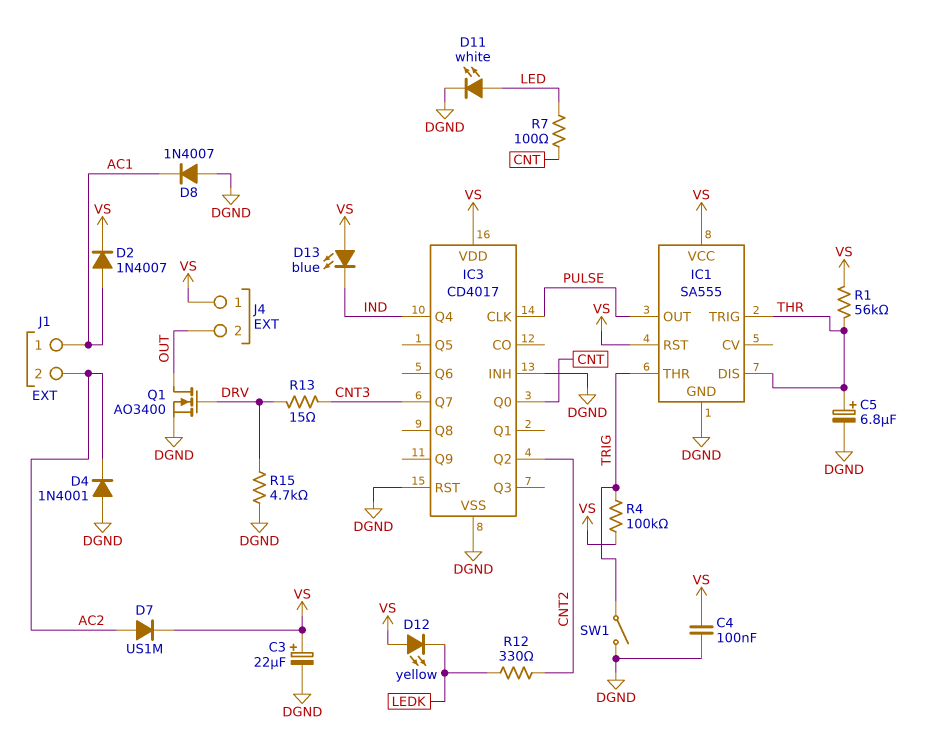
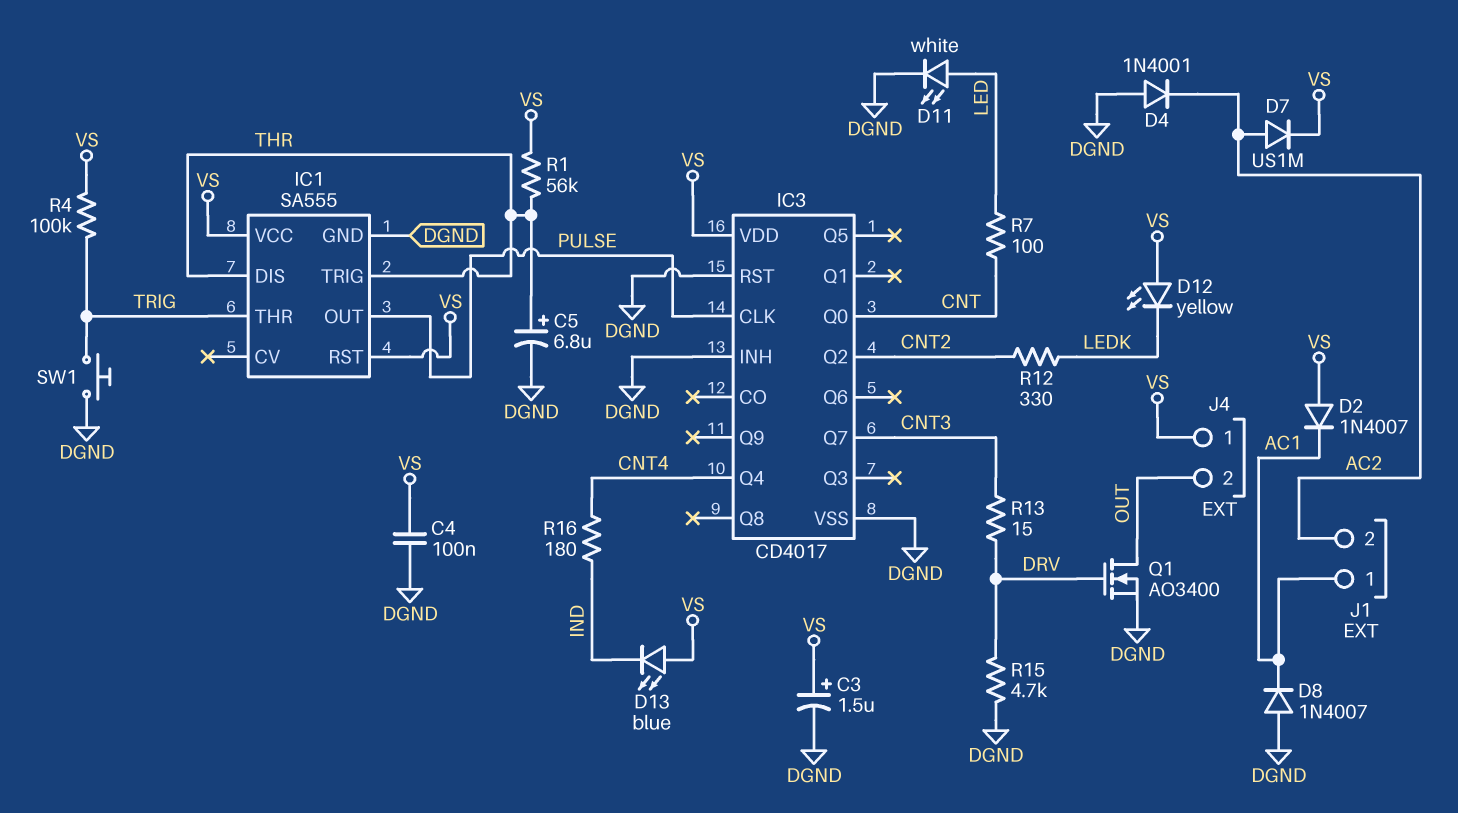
C3: 22uF (plus VS, minus DGND) -> 1.5uF (plus VS, minus DGND)
D2: diode 1N4007 (A AC1, K VS) -> diode 1N4007 (A VS, K AC1)
IC3 pin Q4: IND -> CNT4
R16: none -> 180 (CNT4, IND)
SW1: switch (DGND, TRIG) -> button (DGND, TRIG)

